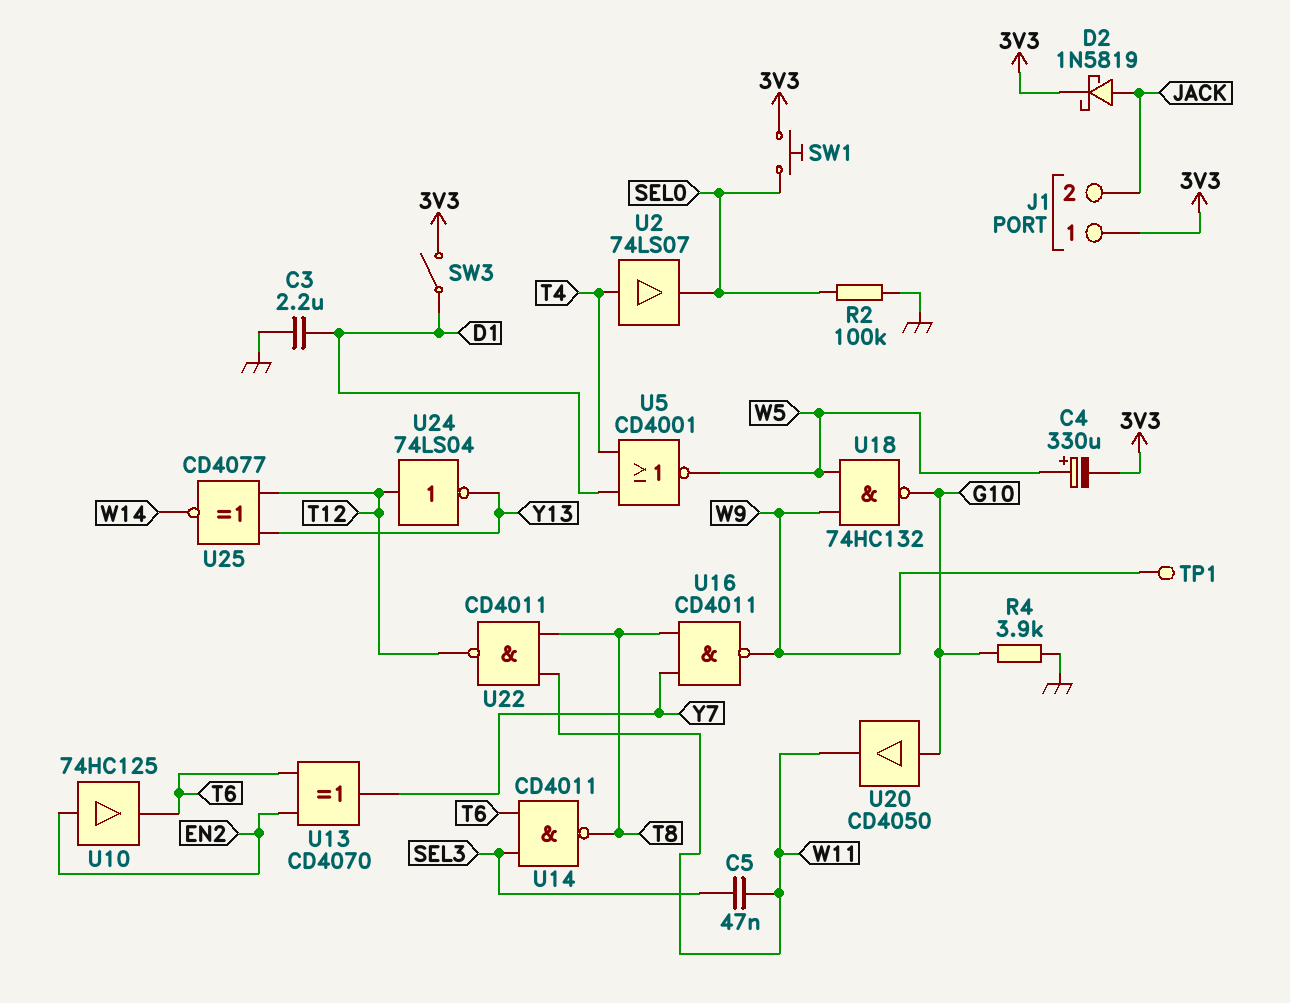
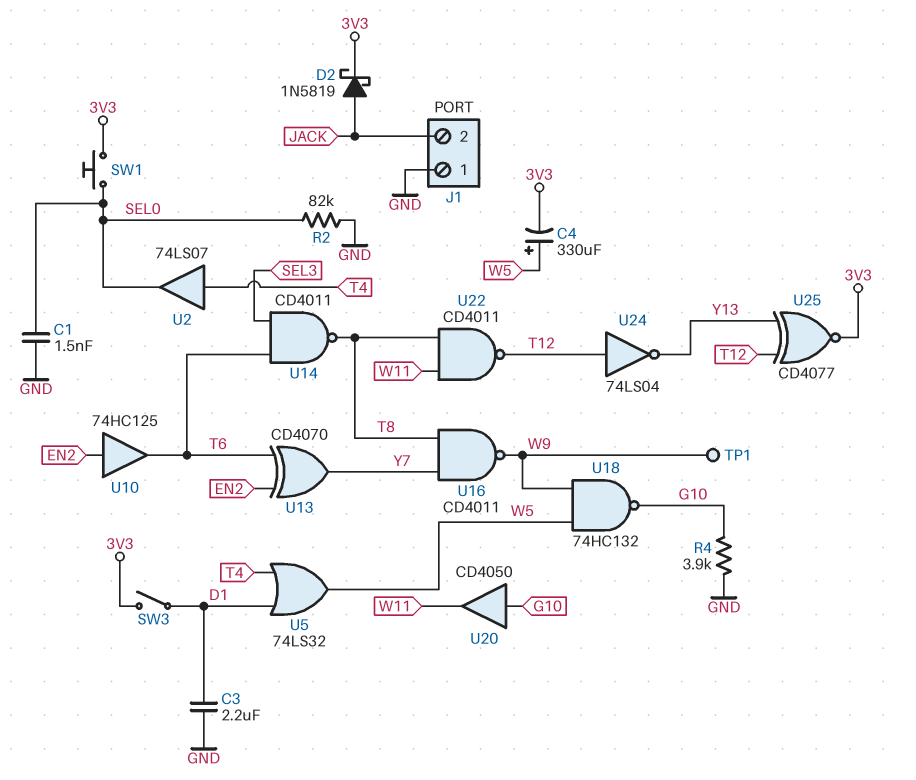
C1: none -> 1.5nF (GND, SEL0)
C5: 47nF (SEL3, W11) -> none
J1 pin 1: 3V3 -> GND
R2: 100k (GND, SEL0) -> 82k (GND, SEL0)
U5: NOR CD4001 (in D1, in T4, out W5) -> OR 74LS32 (in D1, in T4, out W5)
U25: XNOR CD4077 (in T12, in Y13, out W14) -> XNOR CD4077 (in T12, in Y13, out 3V3)

